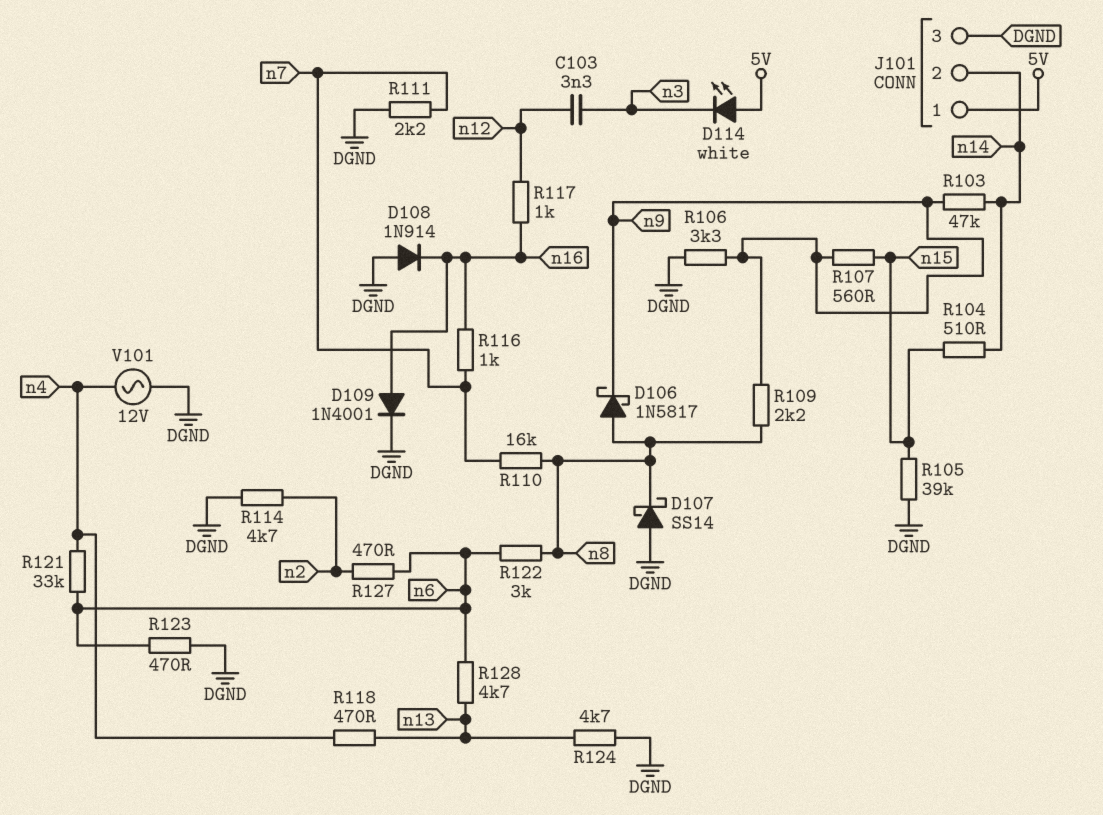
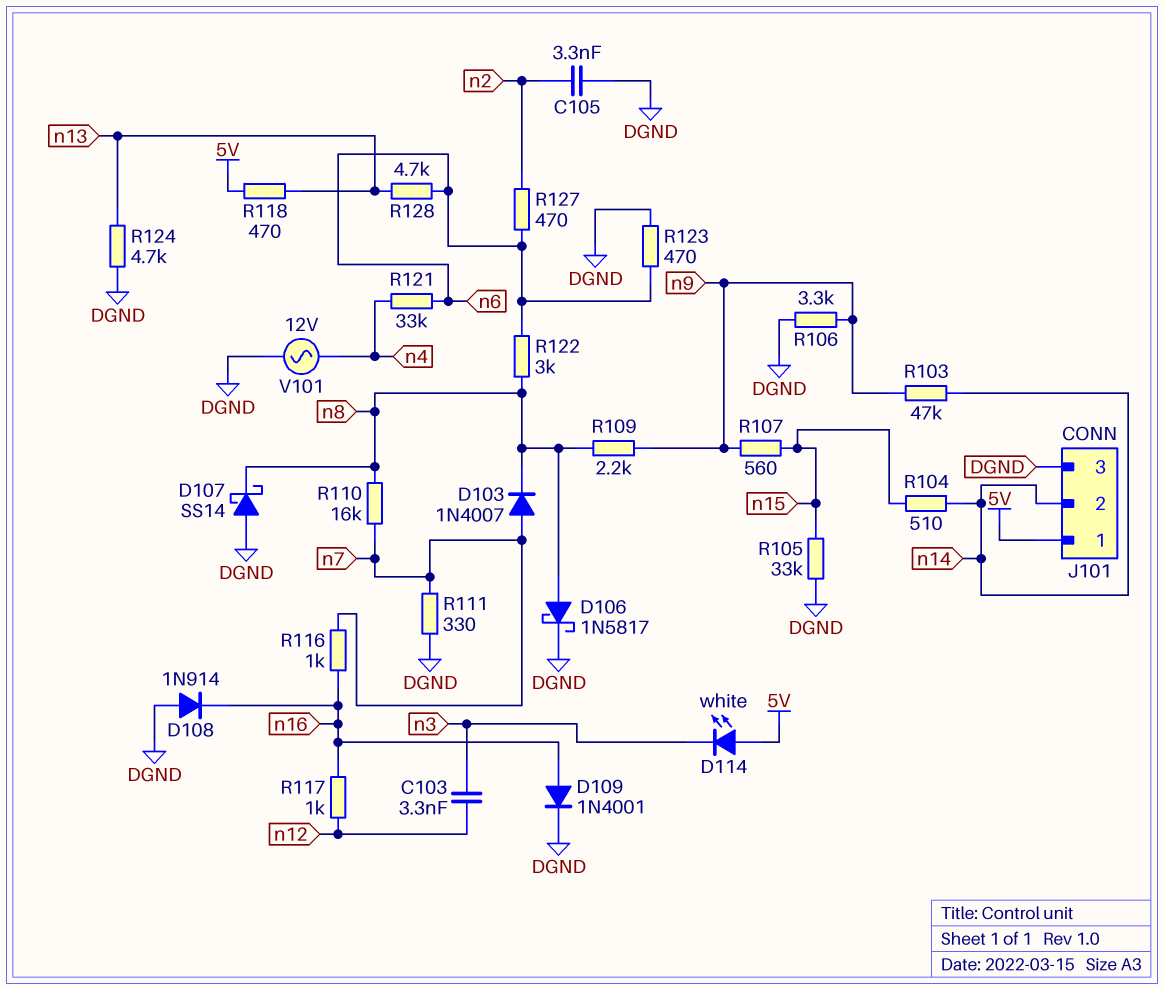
C105: none -> 3.3nF (DGND, n2)
D103: none -> diode 1N4007 (A n7, K n8)
D106: schottky 1N5817 (A n8, K n9) -> schottky 1N5817 (A n8, K DGND)
R105: 39k (DGND, n15) -> 33k (DGND, n15)
R111: 2.2k (DGND, n7) -> 330 (DGND, n7)
R114: 4.7k (DGND, n2) -> none
R118: 470 (n4, n13) -> 470 (5V, n13)

